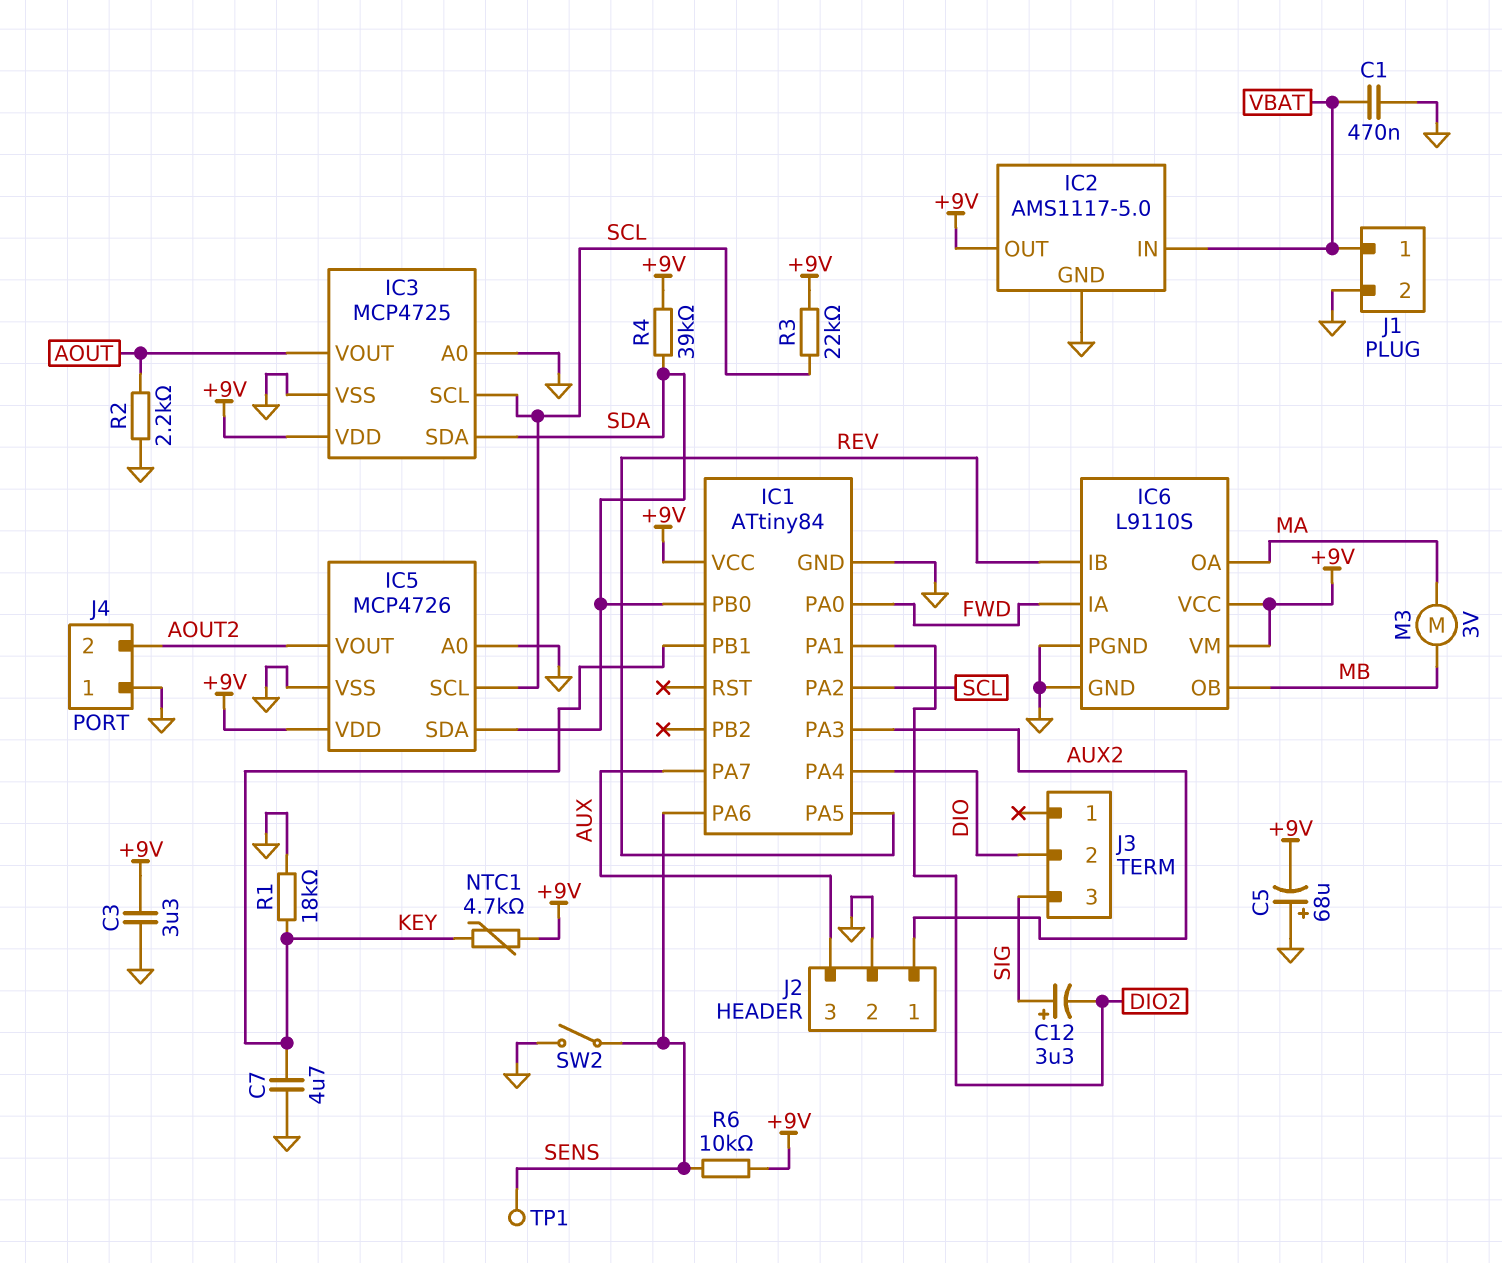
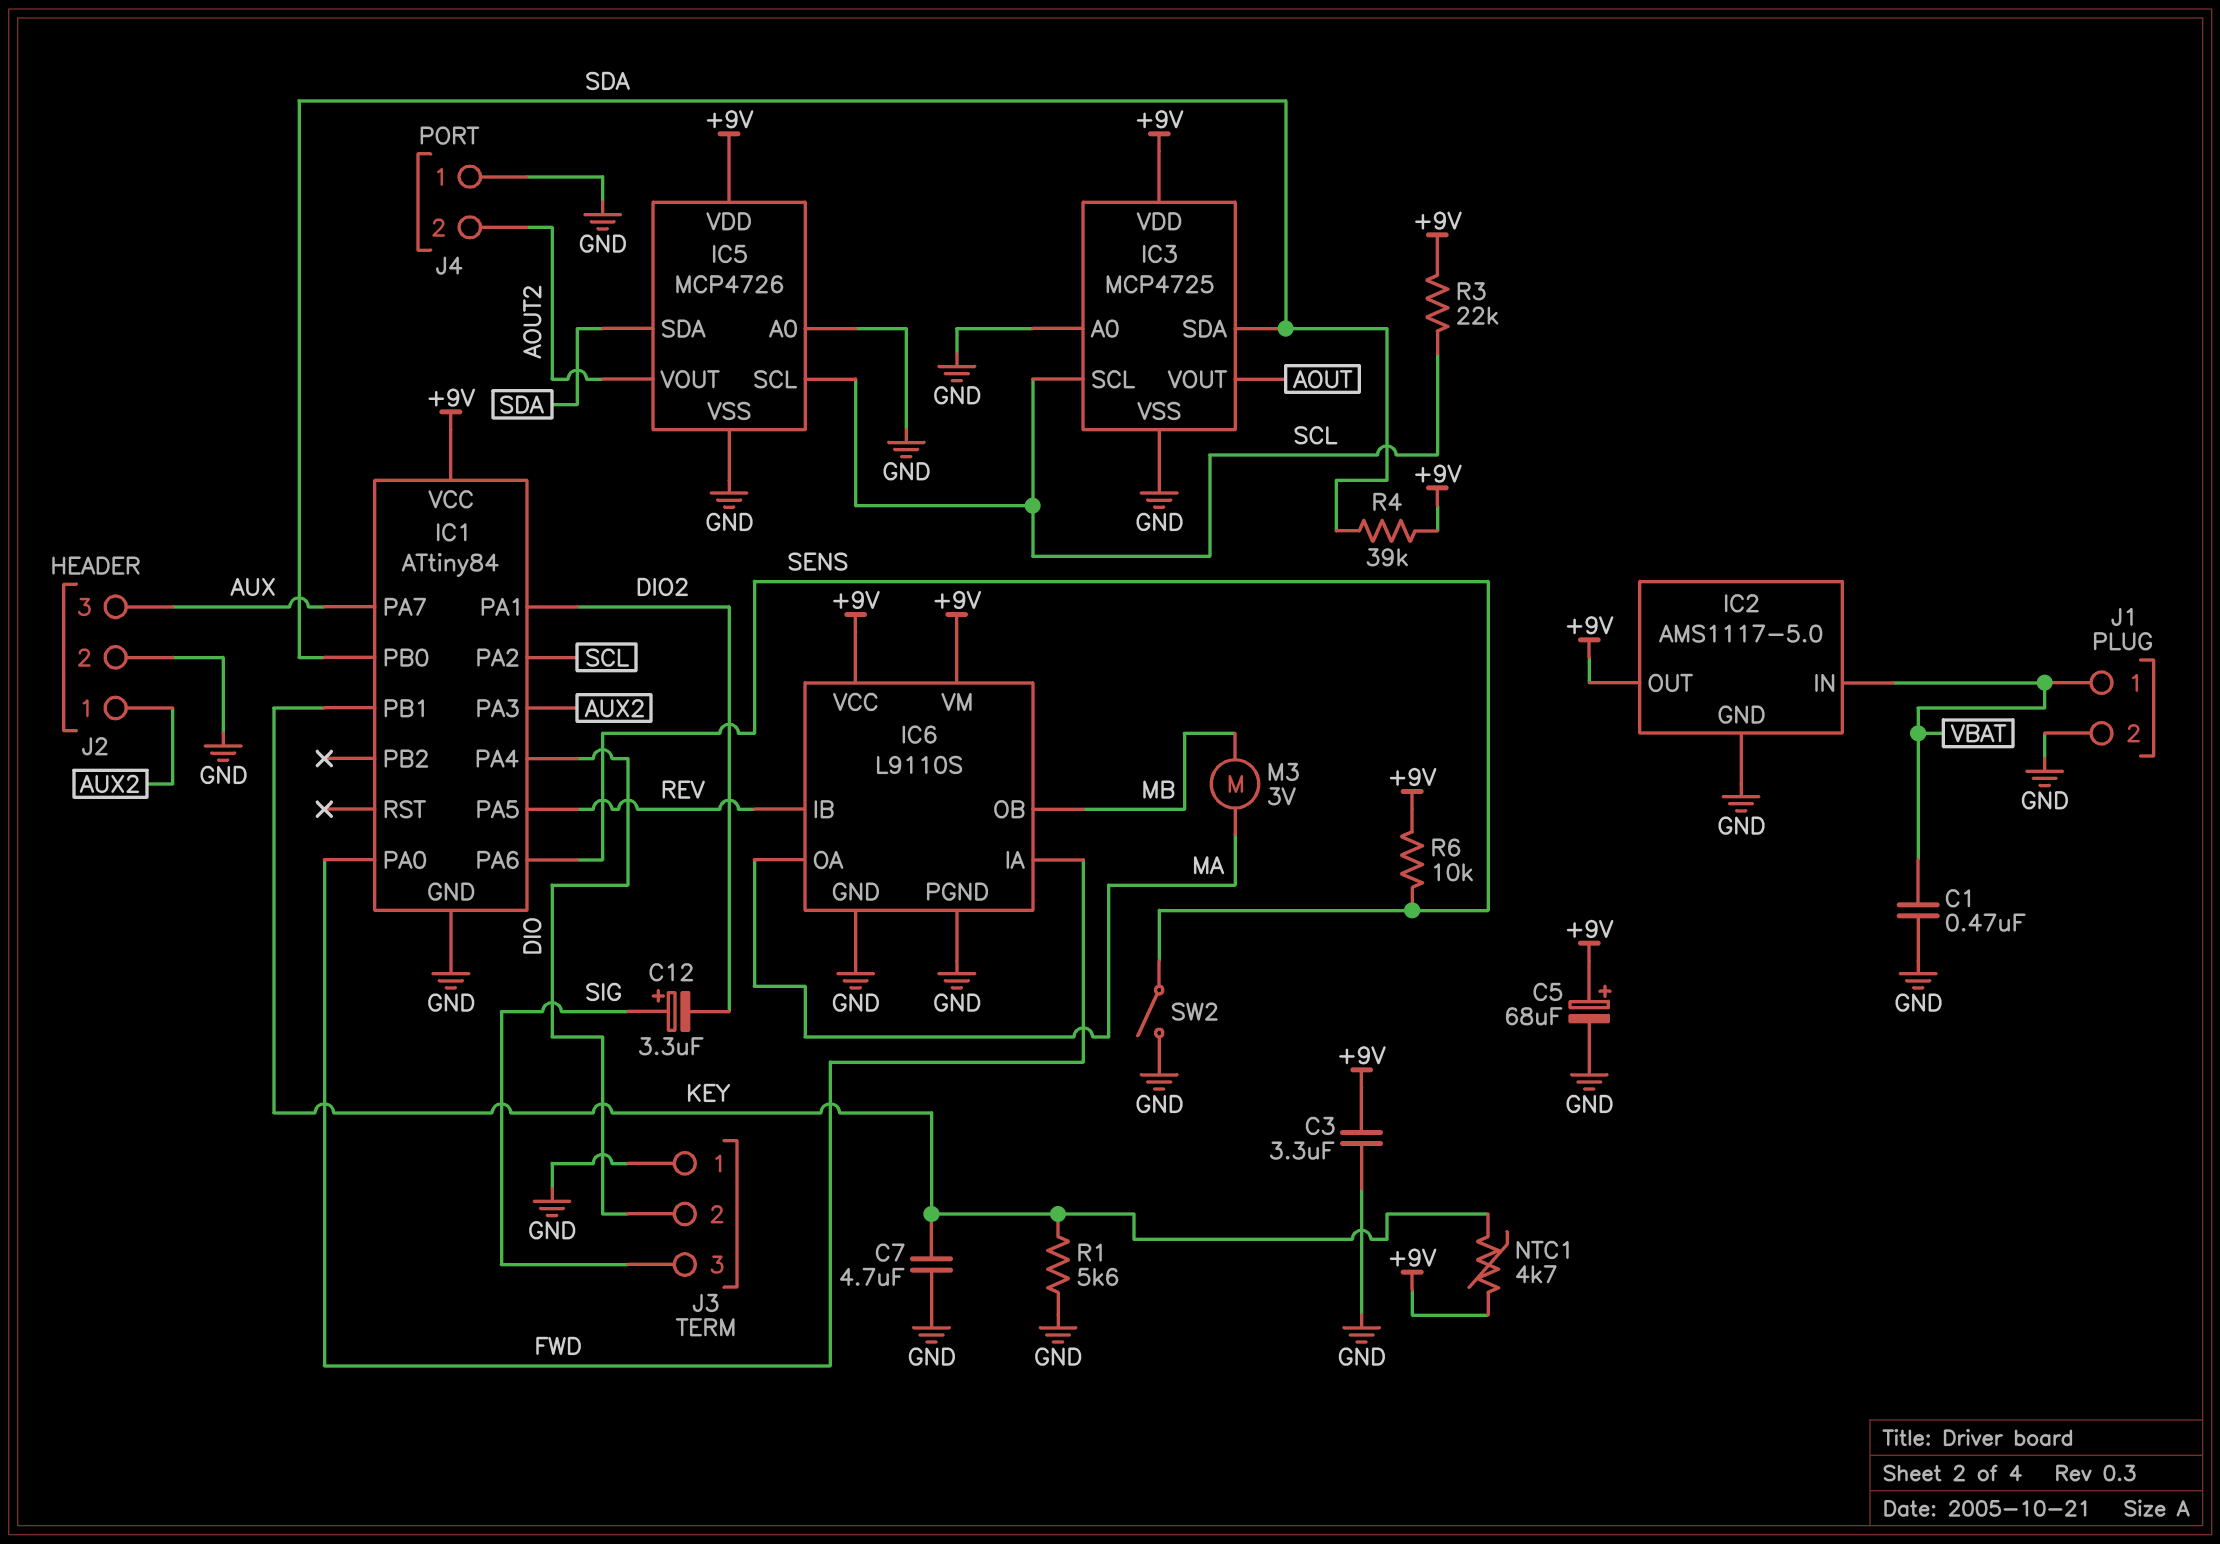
C5: 68uF (plus GND, minus +9V) -> 68uF (plus +9V, minus GND)
J3 pin 1: none -> GND
R1: 18k (GND, KEY) -> 5.6k (GND, KEY)
R2: 2.2k (AOUT, GND) -> none
TP1: test point (SENS) -> none

